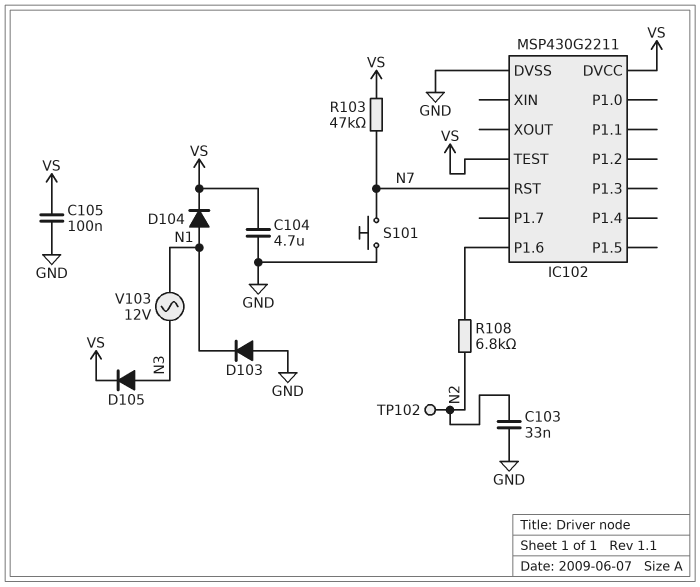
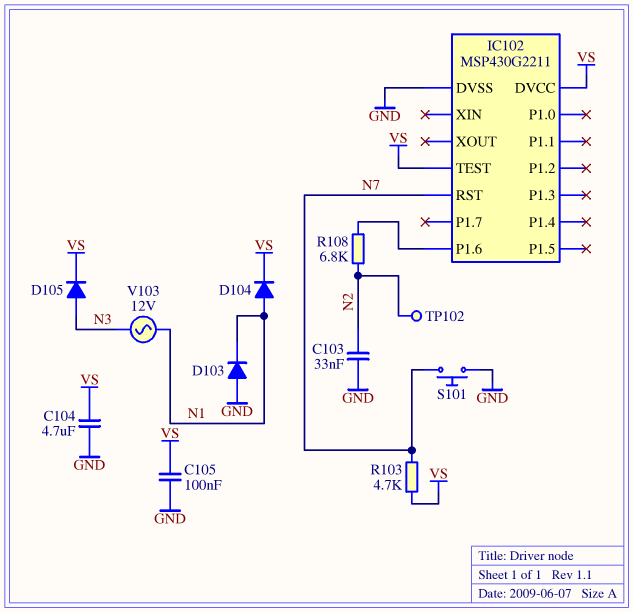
R103: 47k (N7, VS) -> 4.7k (N7, VS)

